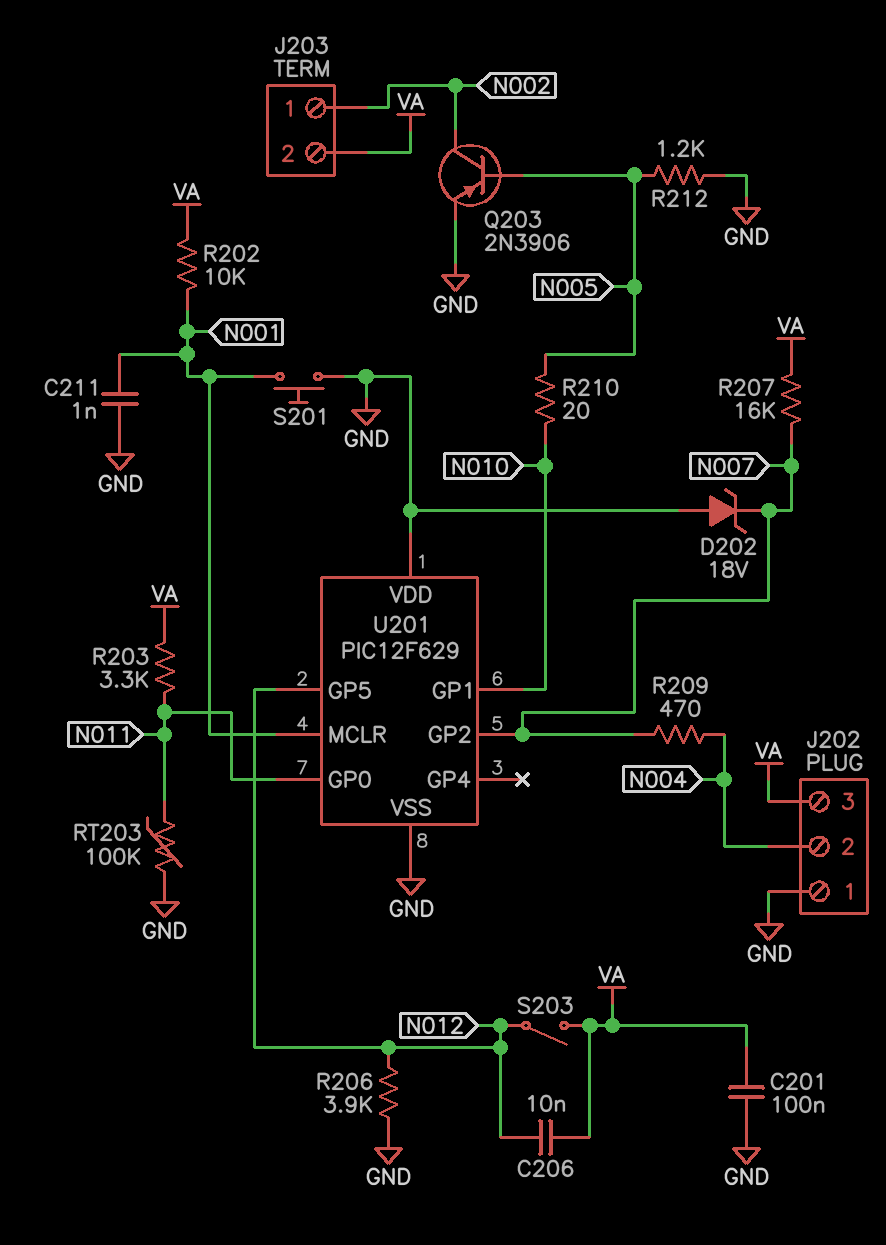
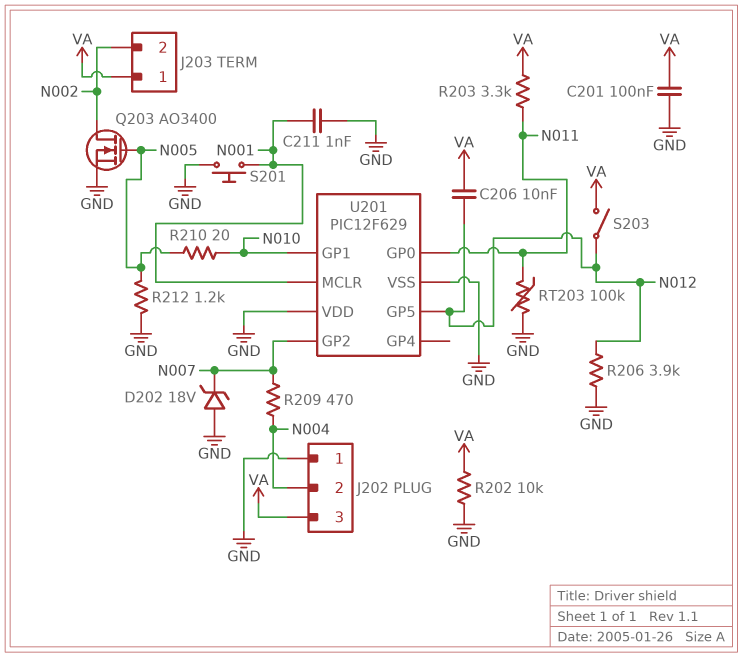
J203 pin 1: N002 -> VA
J203 pin 2: VA -> N002
Q203: PNP 2N3906 (B N005, C N002, E GND) -> NMOS AO3400 (G N005, D N002, S GND)
R202: 10k (N001, VA) -> 10k (GND, VA)
R207: 16k (N007, VA) -> none

